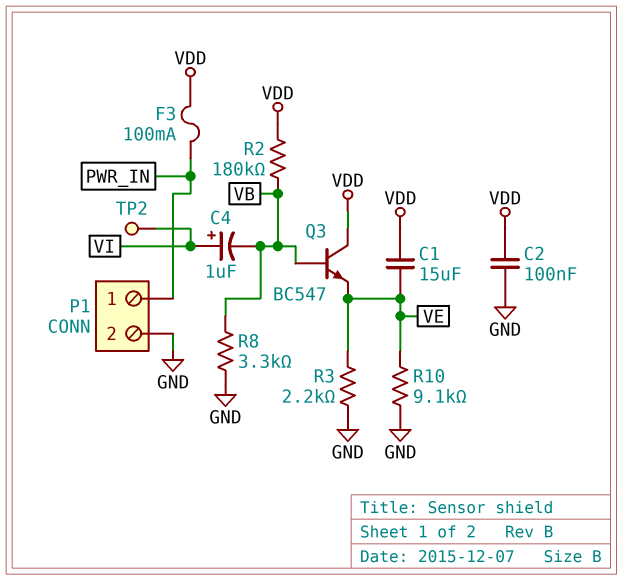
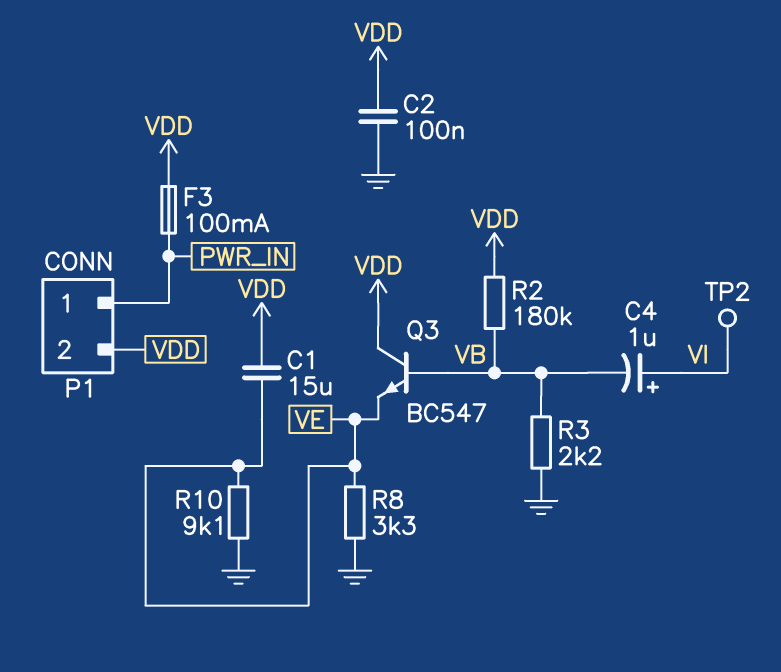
P1 pin 2: GND -> VDD
R3: 2.2k (GND, VE) -> 2.2k (GND, VB)
R8: 3.3k (GND, VB) -> 3.3k (GND, VE)

